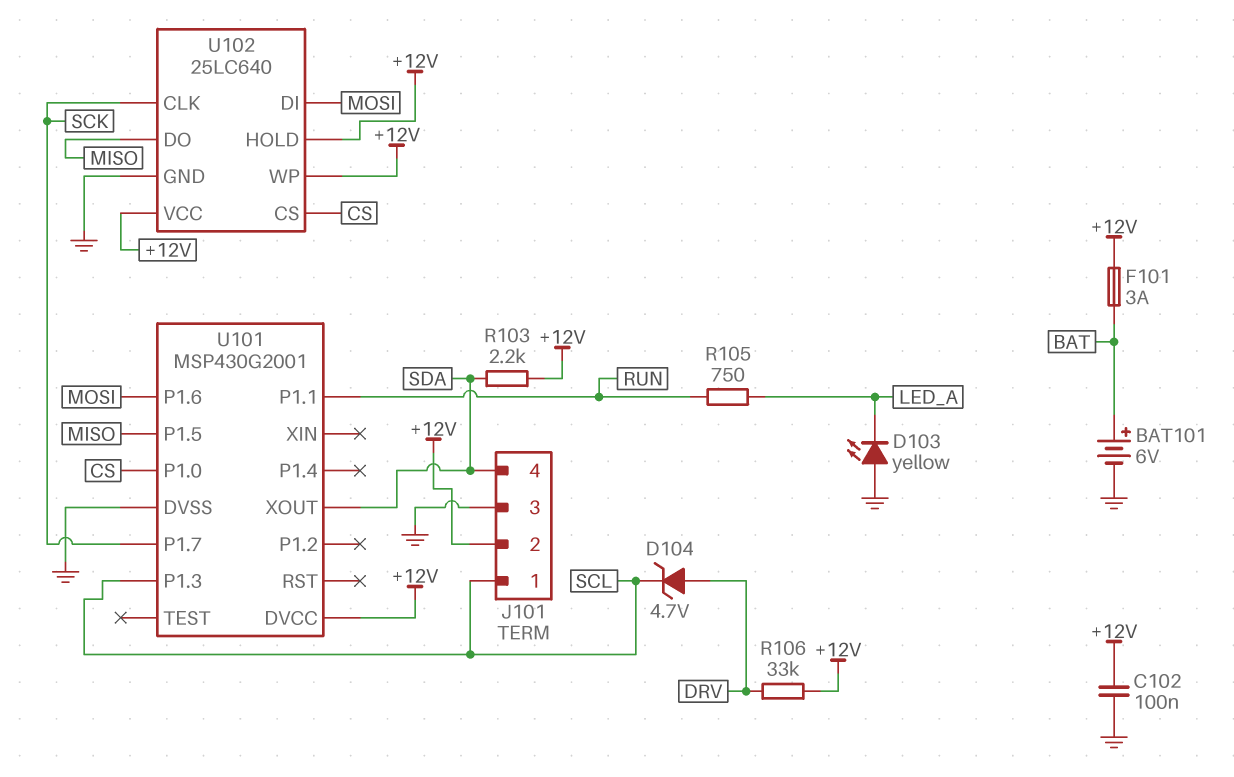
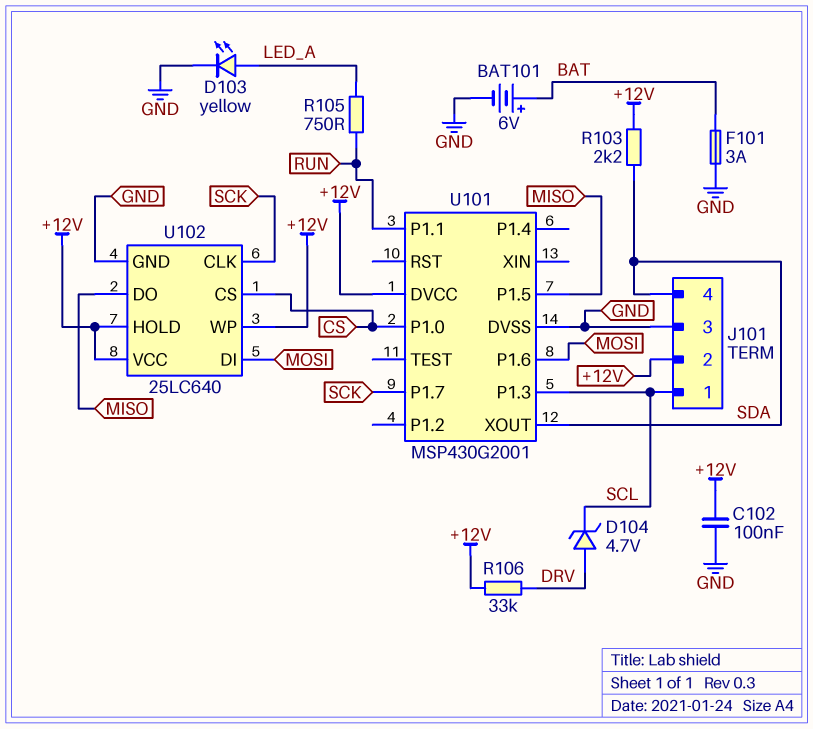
D103: LED yellow (A GND, K LED_A) -> LED yellow (A LED_A, K GND)
F101: 3A (+12V, BAT) -> 3A (BAT, GND)

